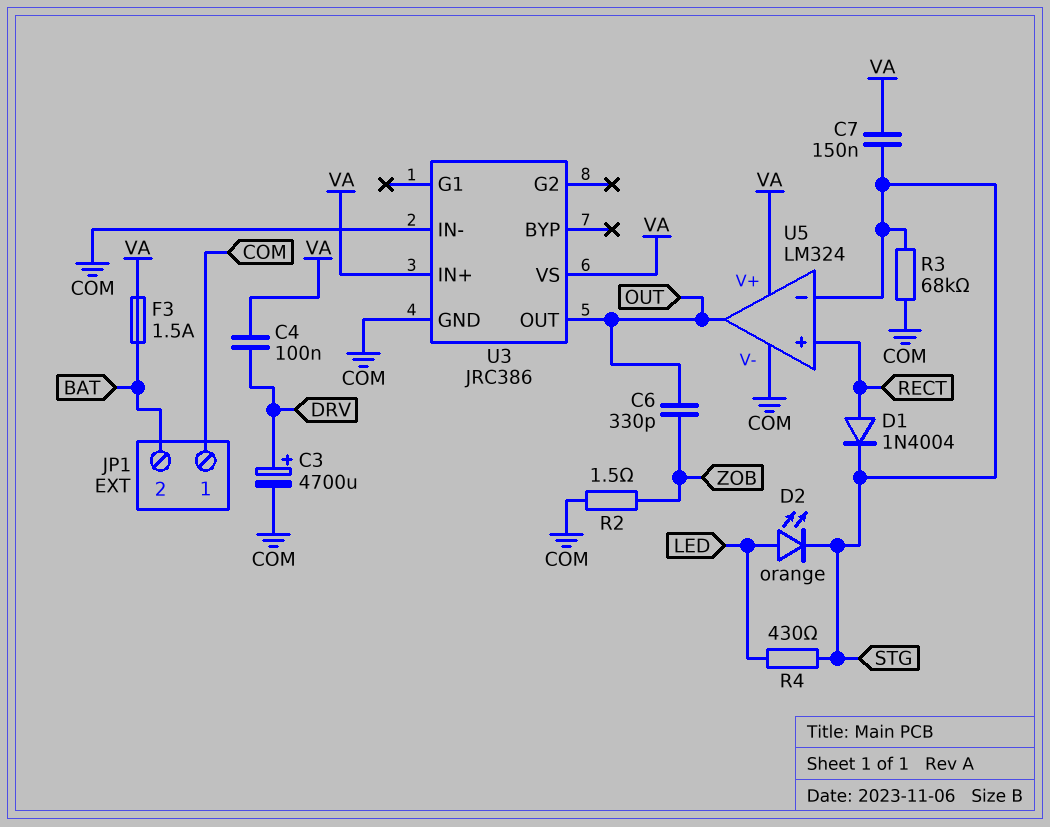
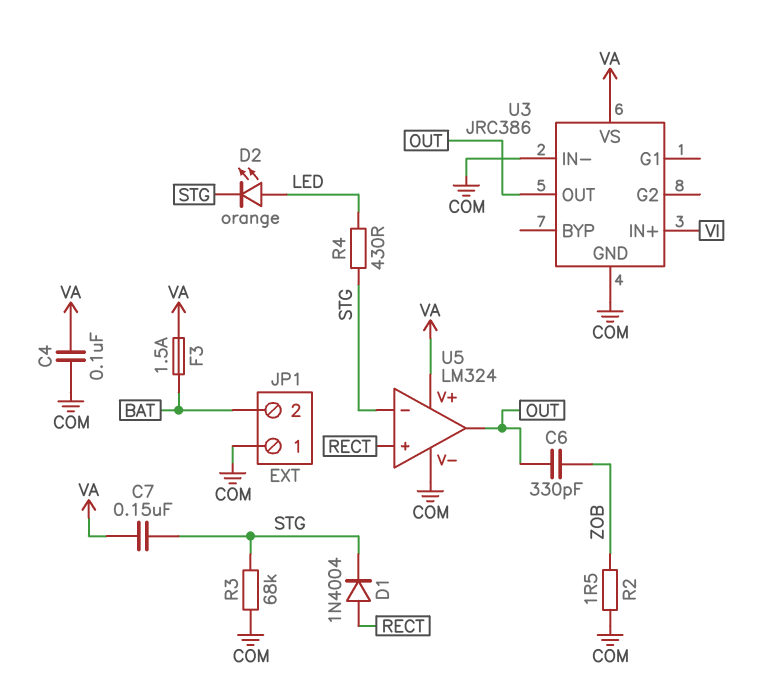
C3: 4700uF (plus DRV, minus COM) -> none
C4: 100nF (DRV, VA) -> 100nF (COM, VA)
U3 pin IN+: VA -> VI

